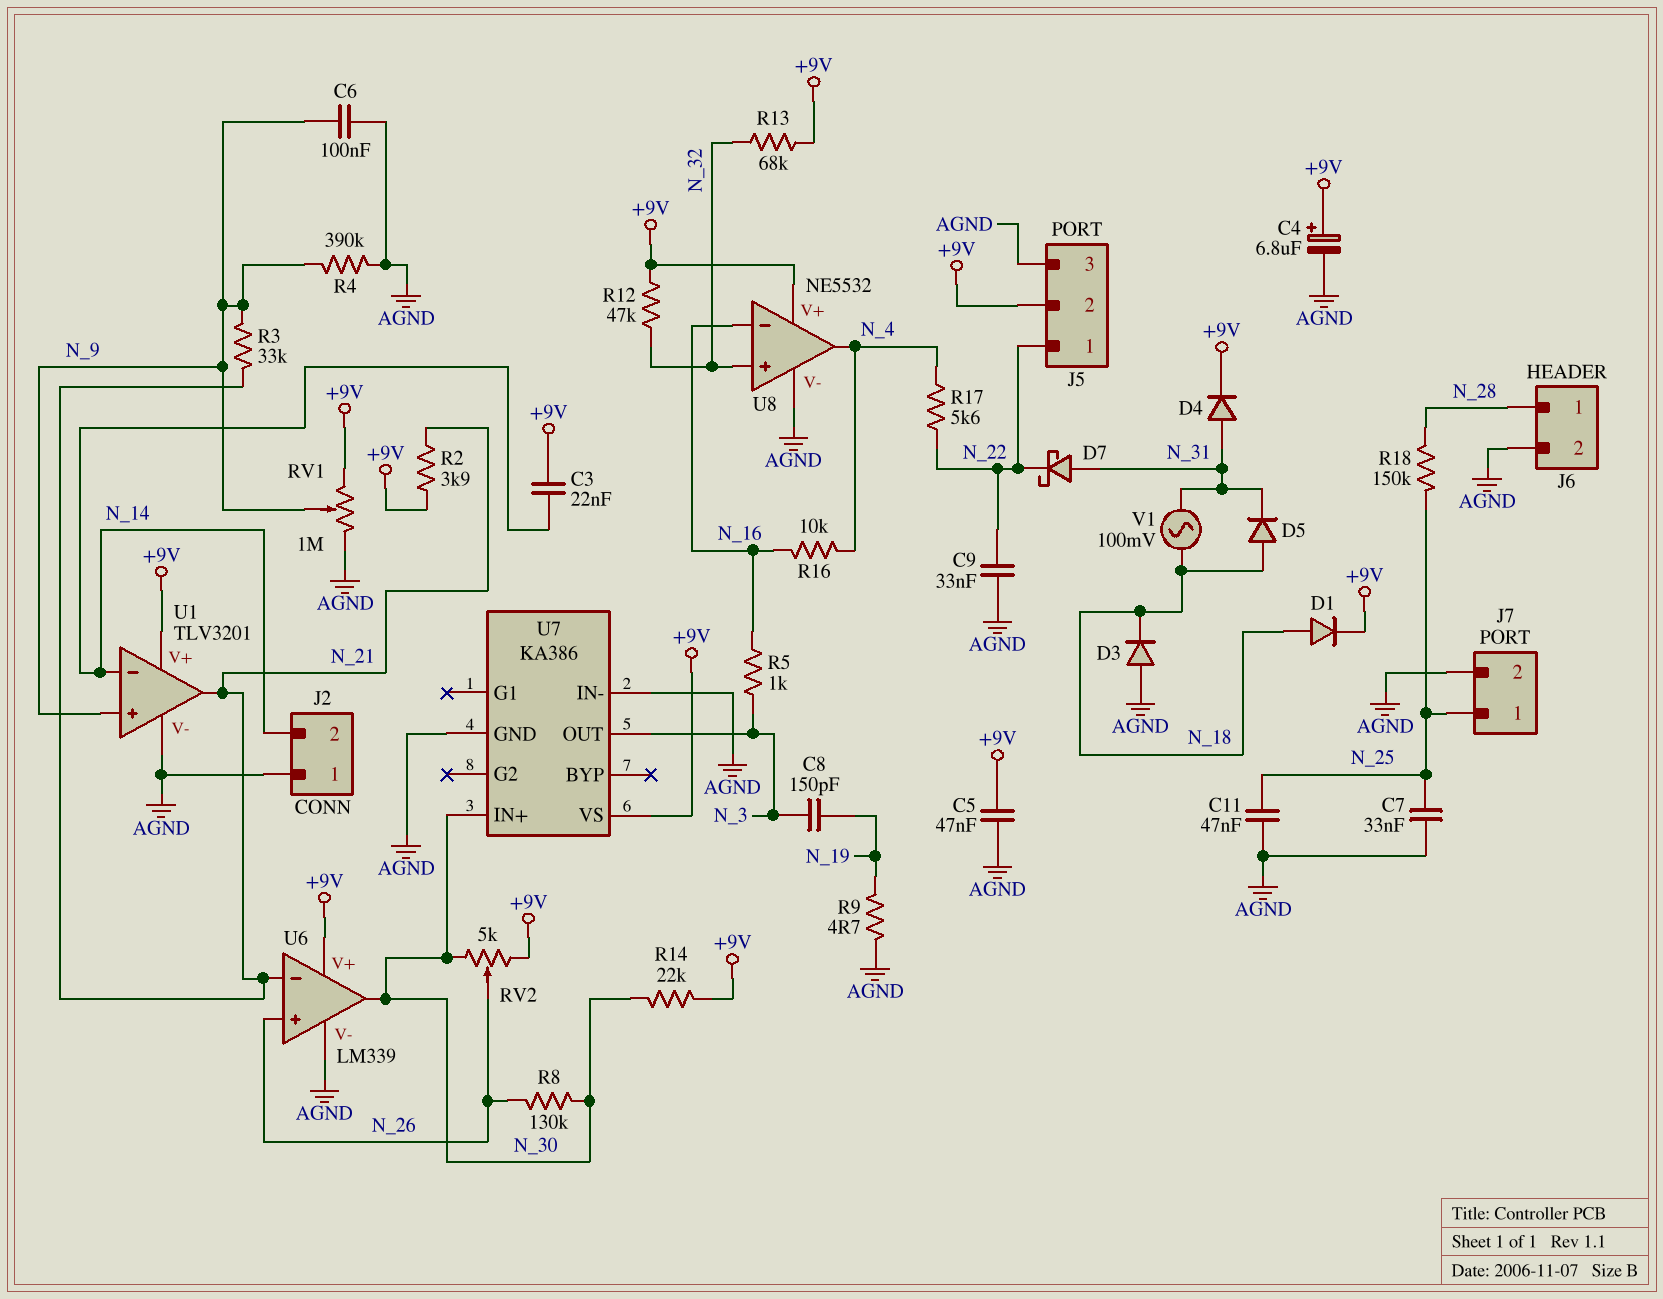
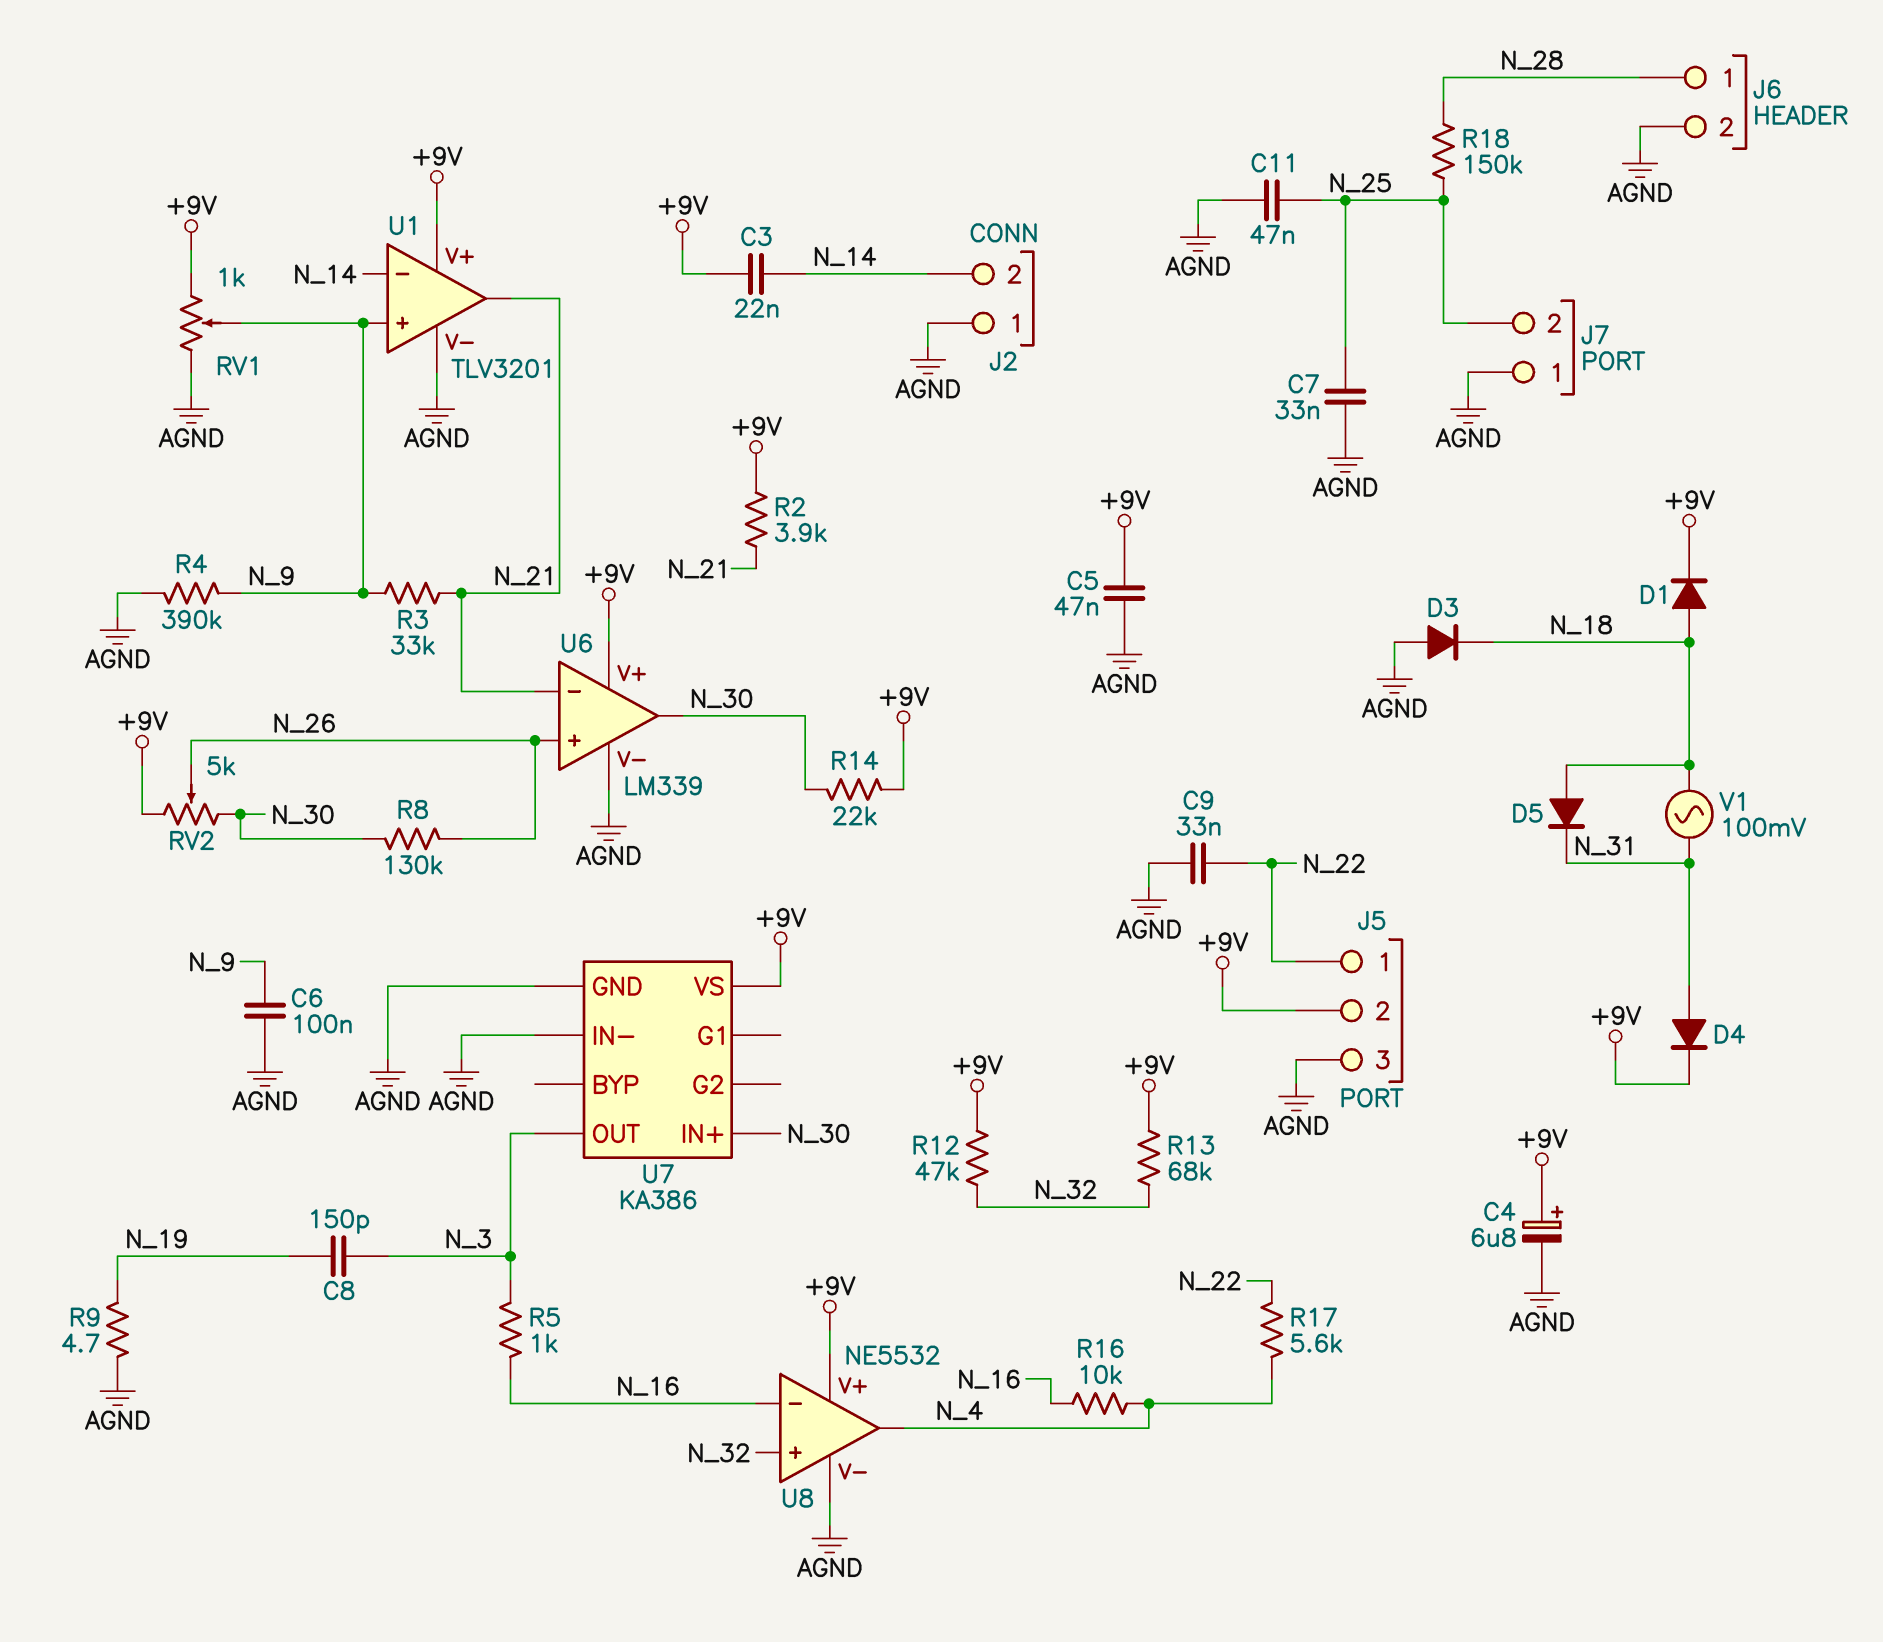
D7: schottky (A N_31, K N_22) -> none
J7 pin 1: N_25 -> AGND
J7 pin 2: AGND -> N_25
RV1: 1M (+9V, AGND, wiper N_9) -> 1k (+9V, AGND, wiper N_9)

